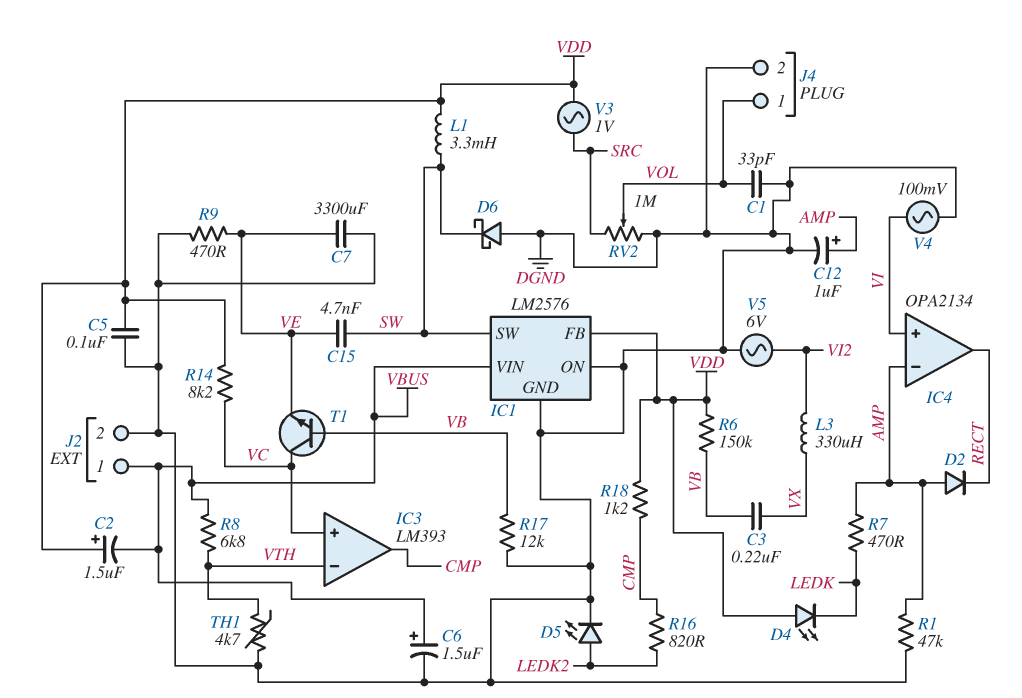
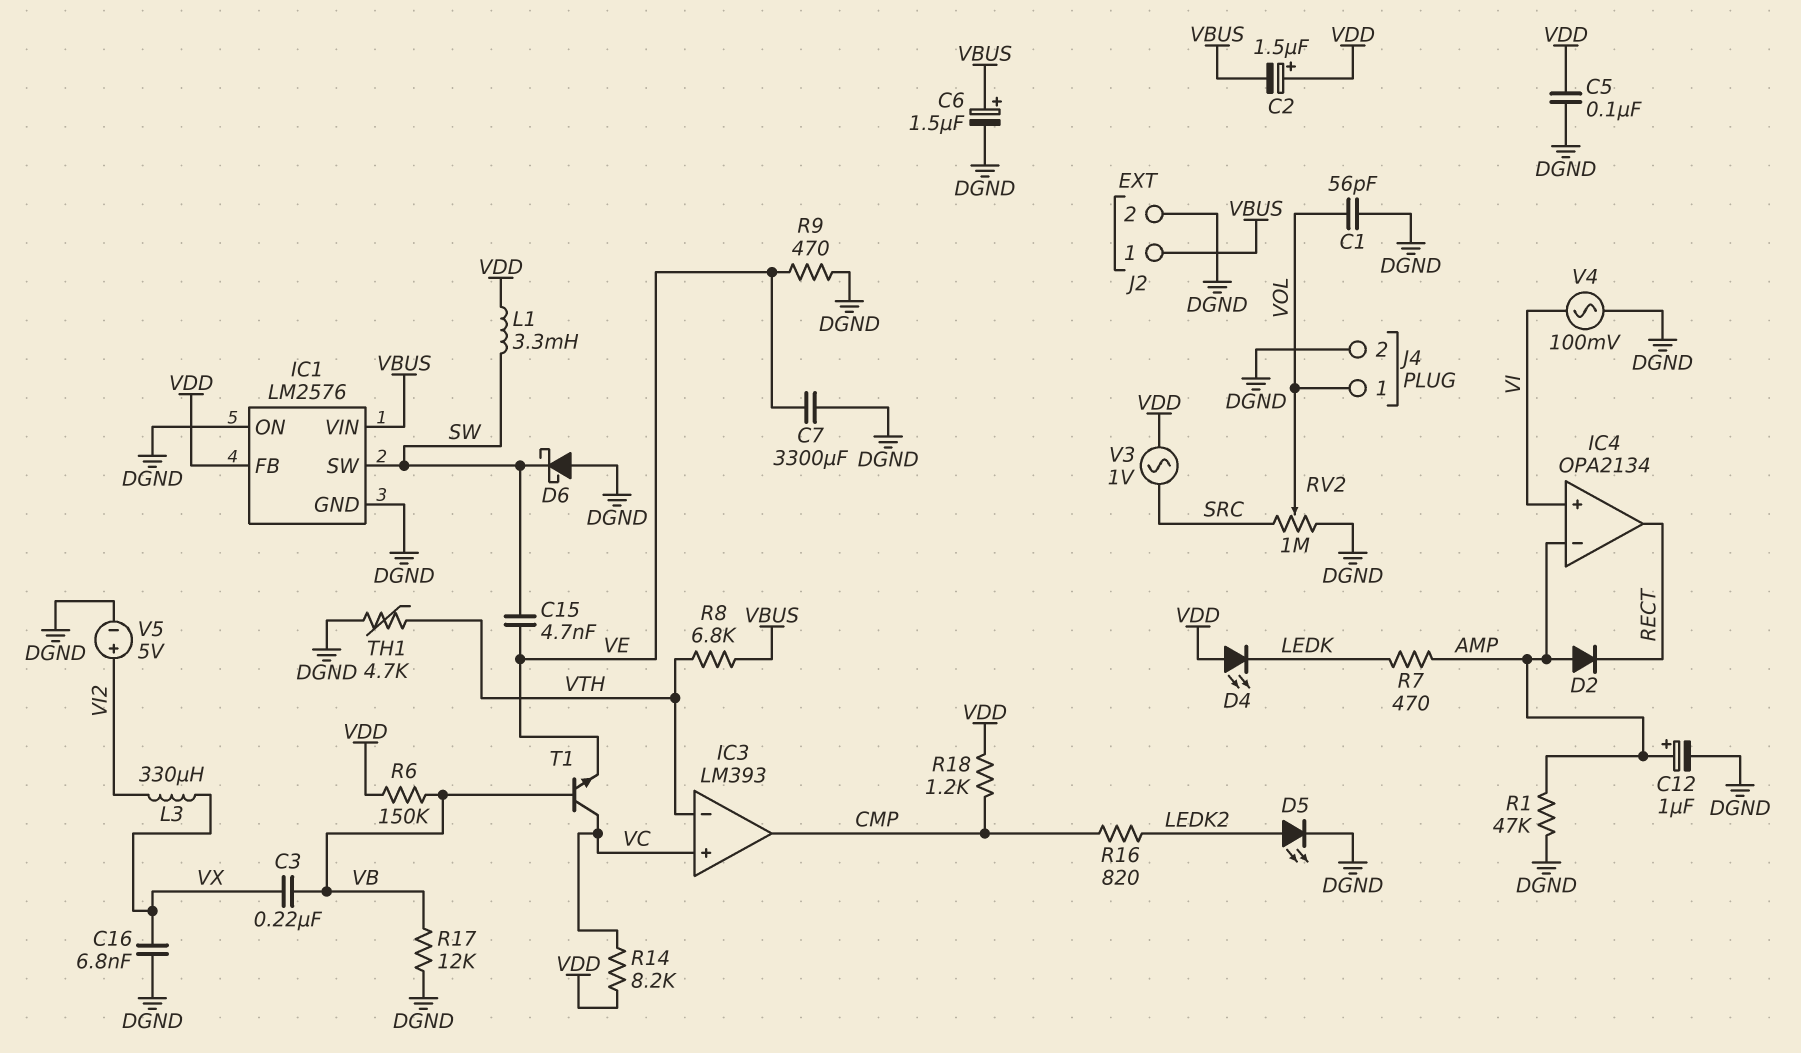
C1: 33pF (DGND, VOL) -> 56pF (DGND, VOL)
C16: none -> 6.8nF (DGND, VX)
V5: AC 6V (DGND, VI2) -> 5V (plus VI2, minus DGND)

